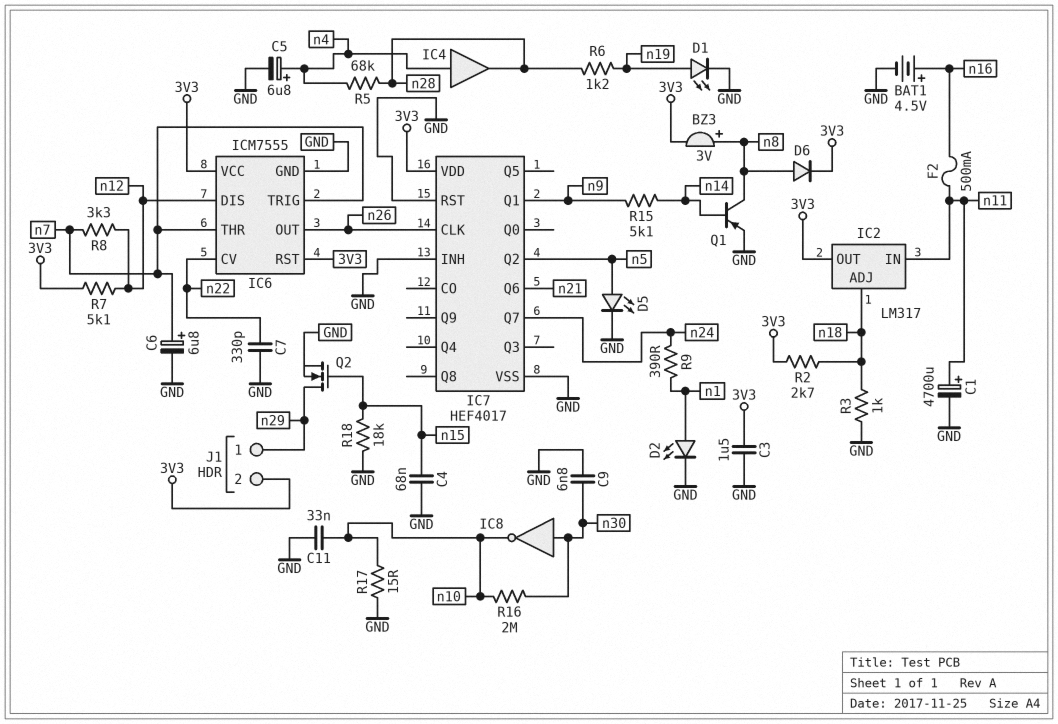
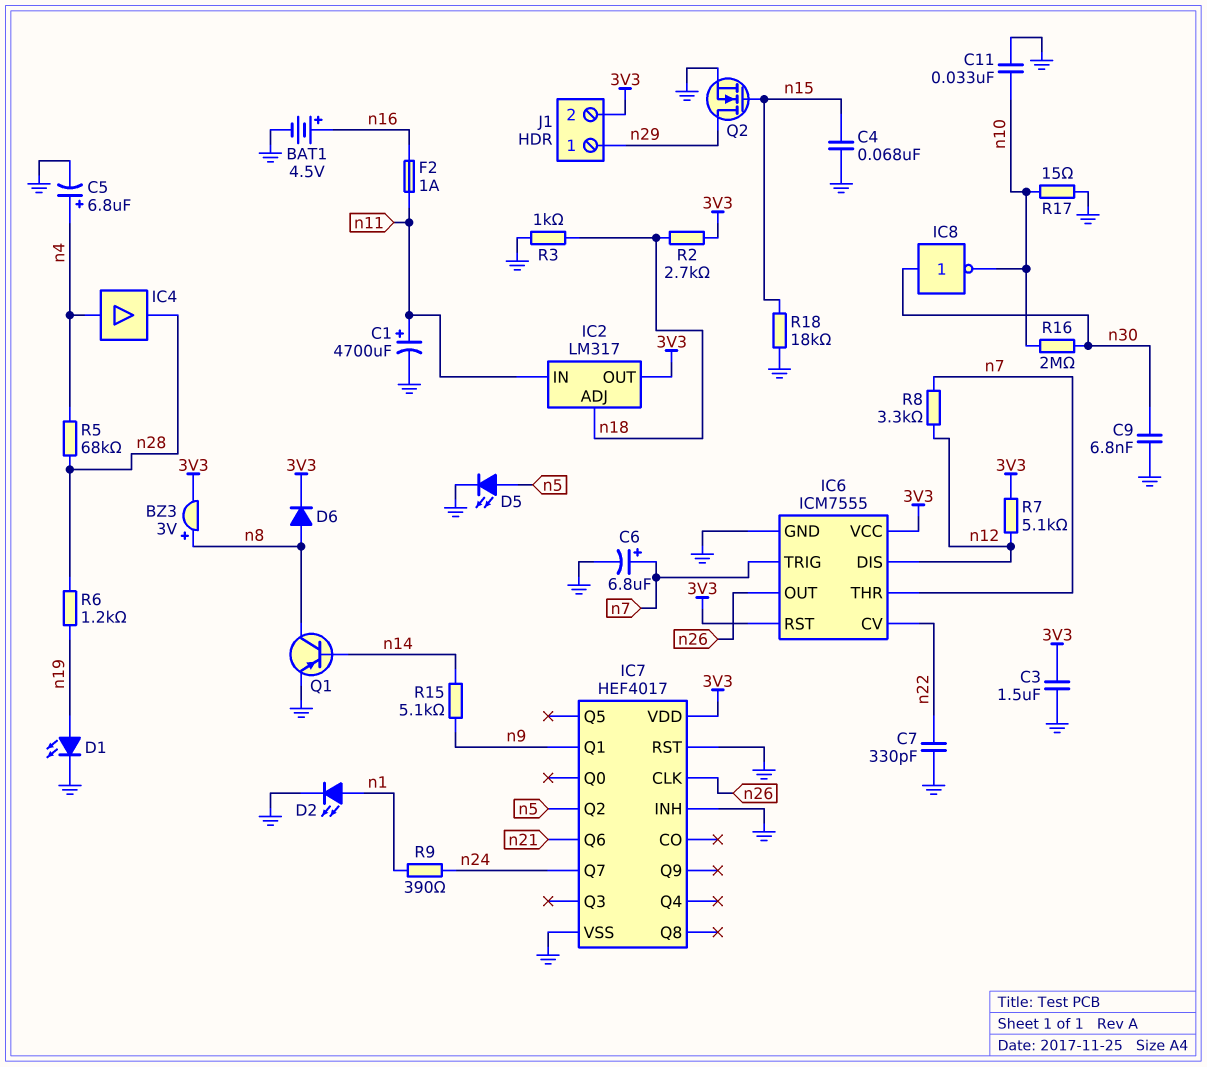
F2: 500mA (n11, n16) -> 1A (n11, n16)

